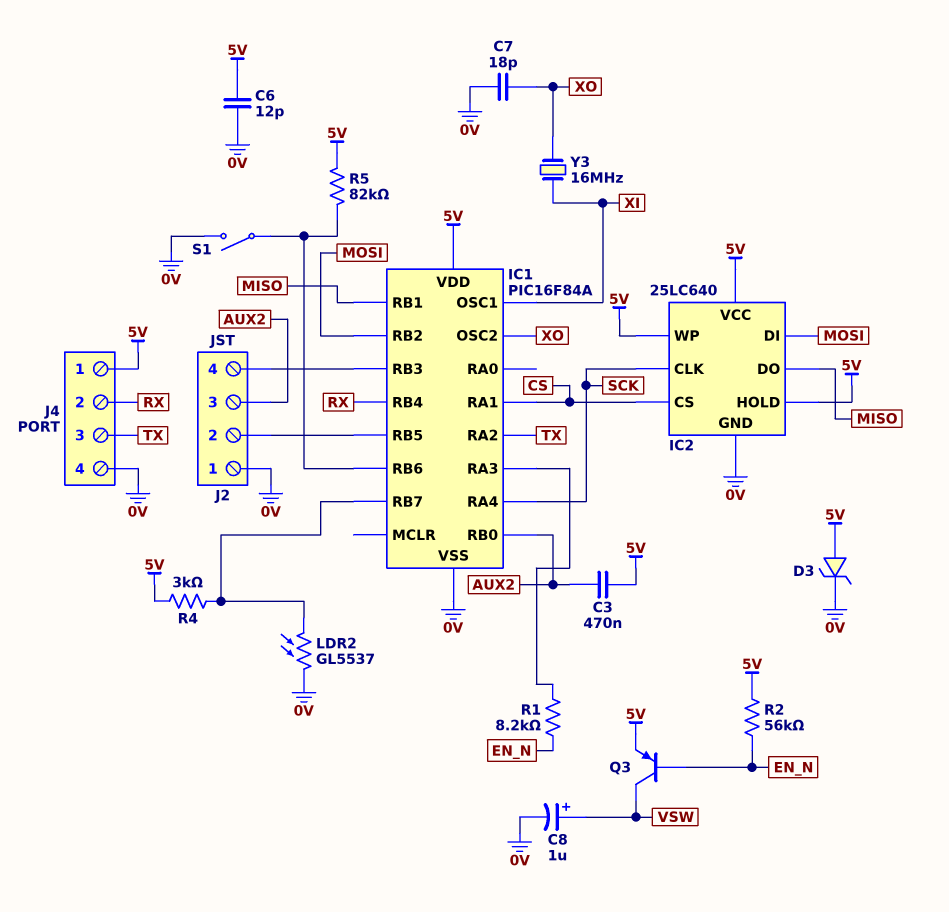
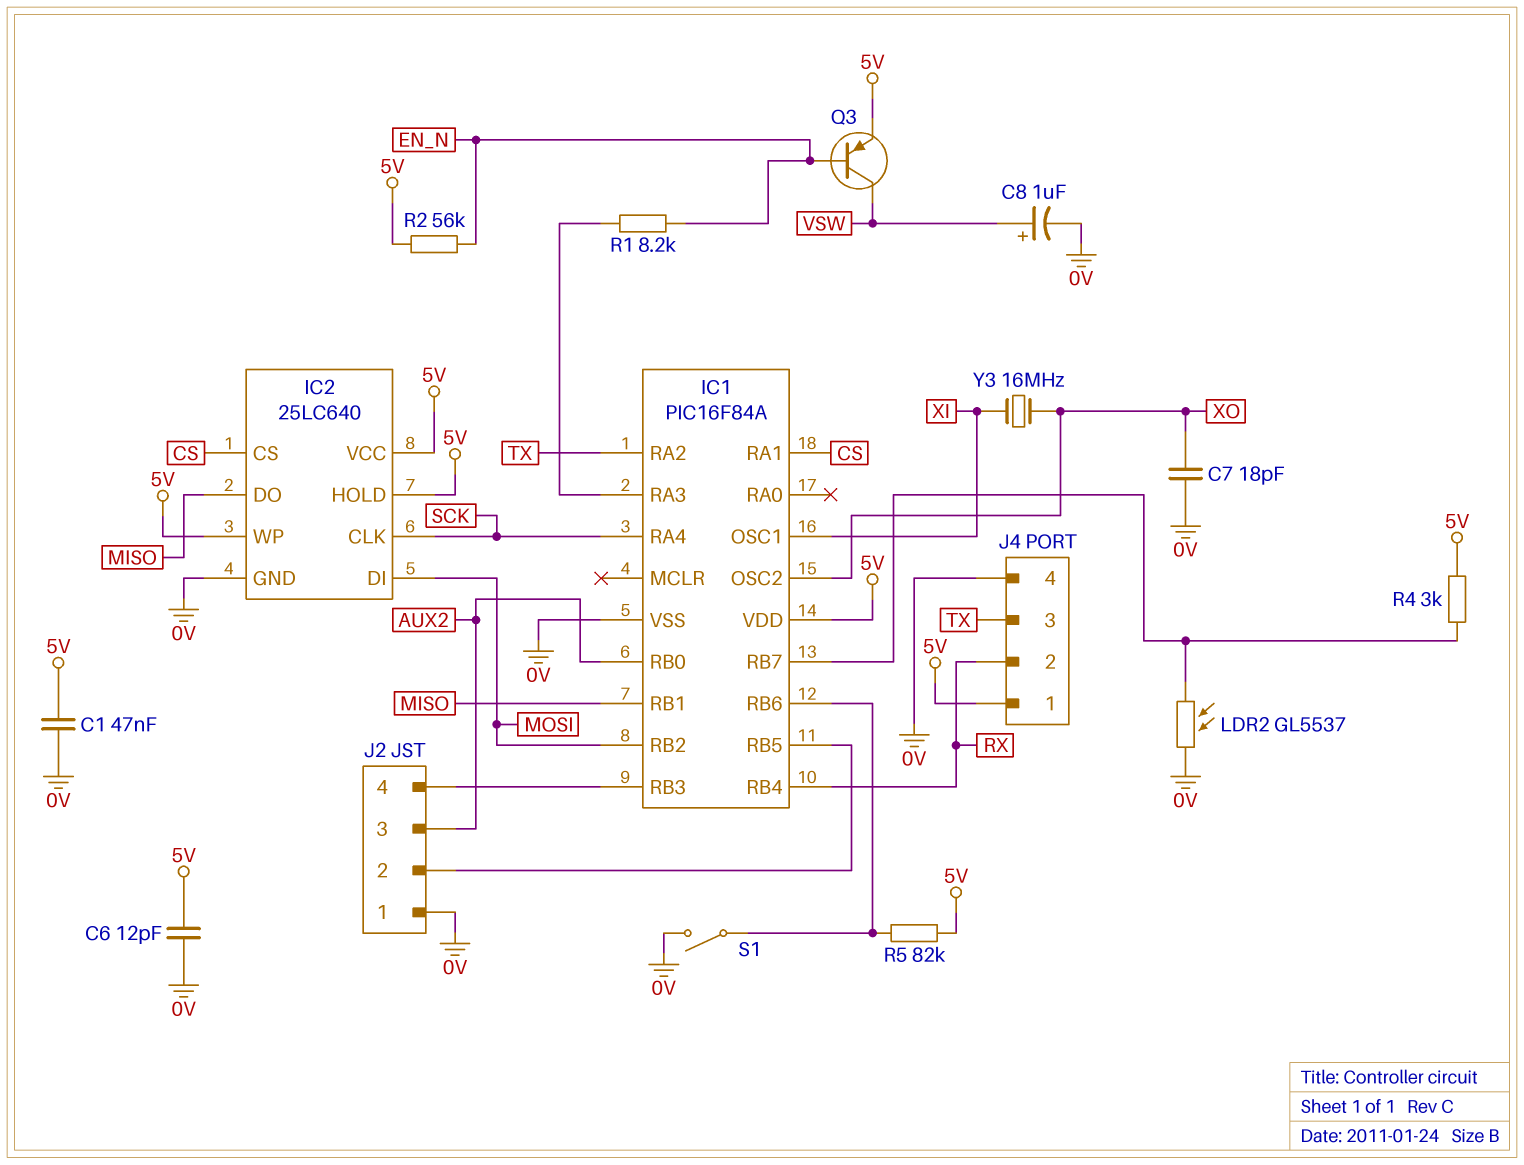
C1: none -> 47nF (0V, 5V)
C3: 470nF (5V, AUX2) -> none
D3: zener (A 5V, K 0V) -> none

